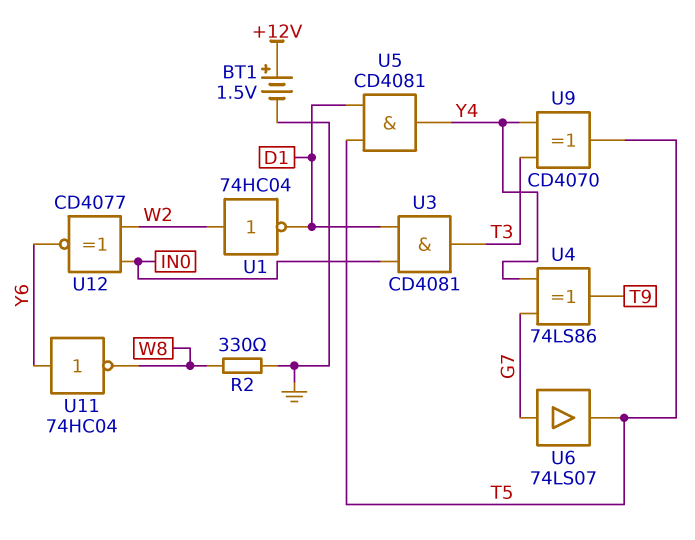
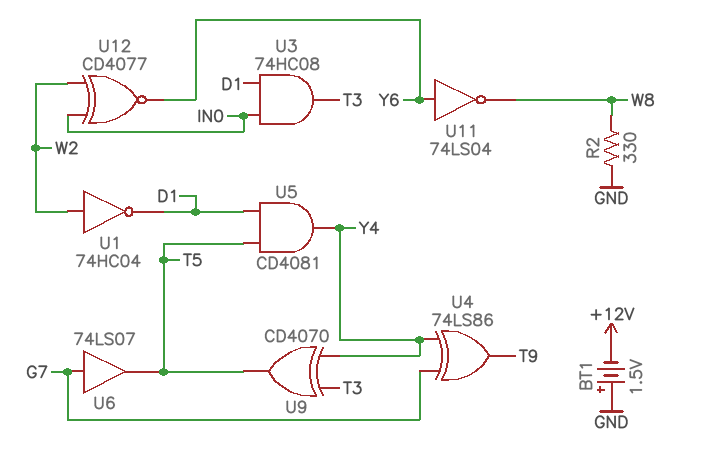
BT1: 1.5V (plus +12V, minus GND) -> 1.5V (plus GND, minus +12V)
U3: AND CD4081 (in D1, in IN0, out T3) -> AND 74HC08 (in D1, in IN0, out T3)
U11: NOT 74HC04 (in Y6, out W8) -> NOT 74LS04 (in Y6, out W8)

